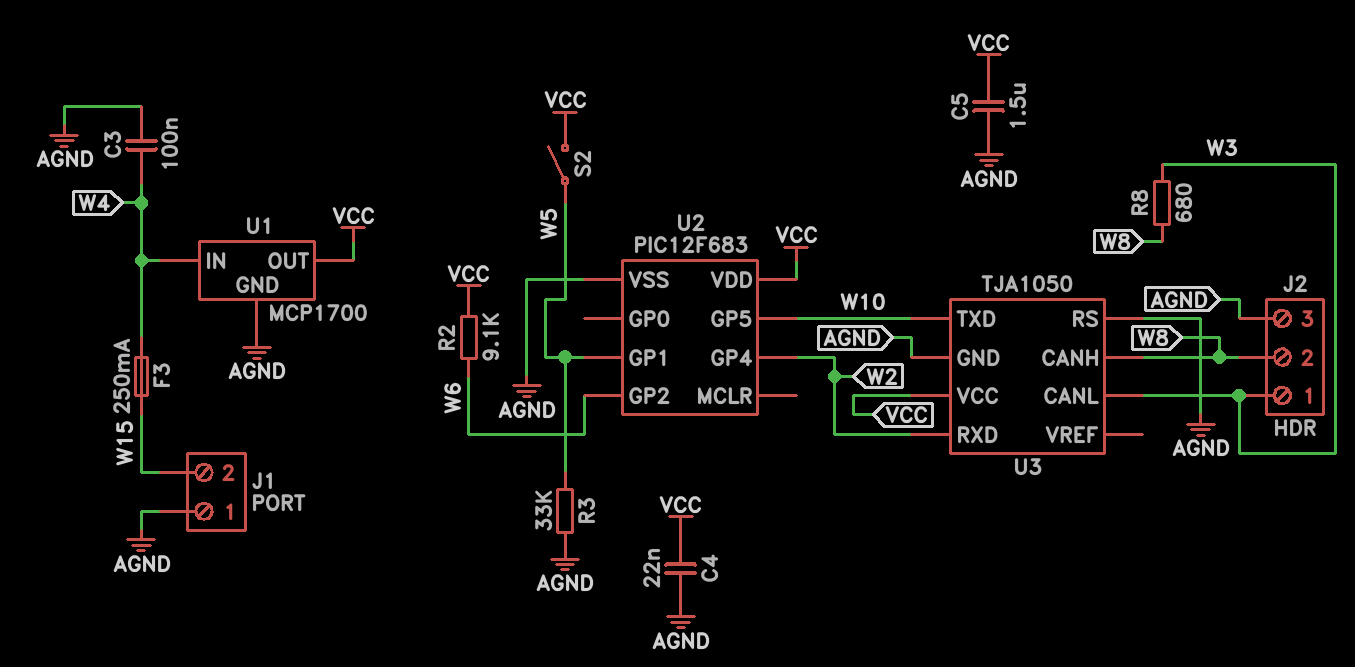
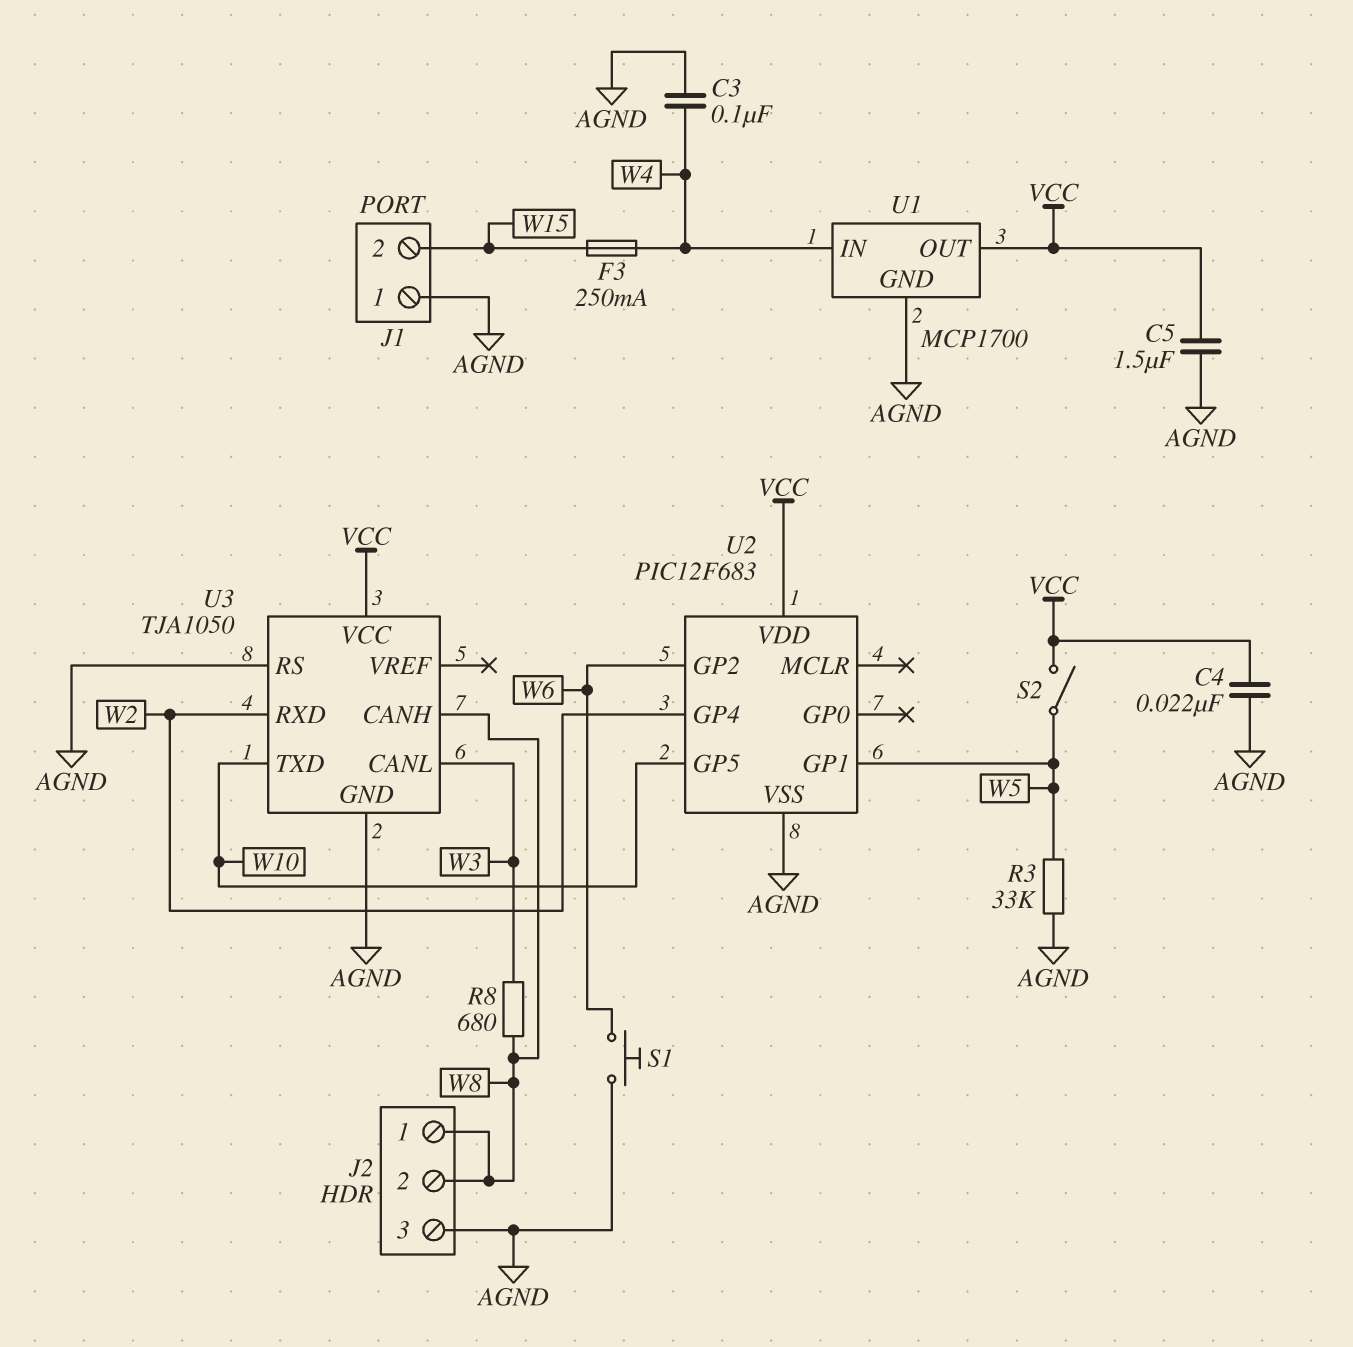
J2 pin 1: W3 -> W8
R2: 9.1k (VCC, W6) -> none
S1: none -> button (AGND, W6)

